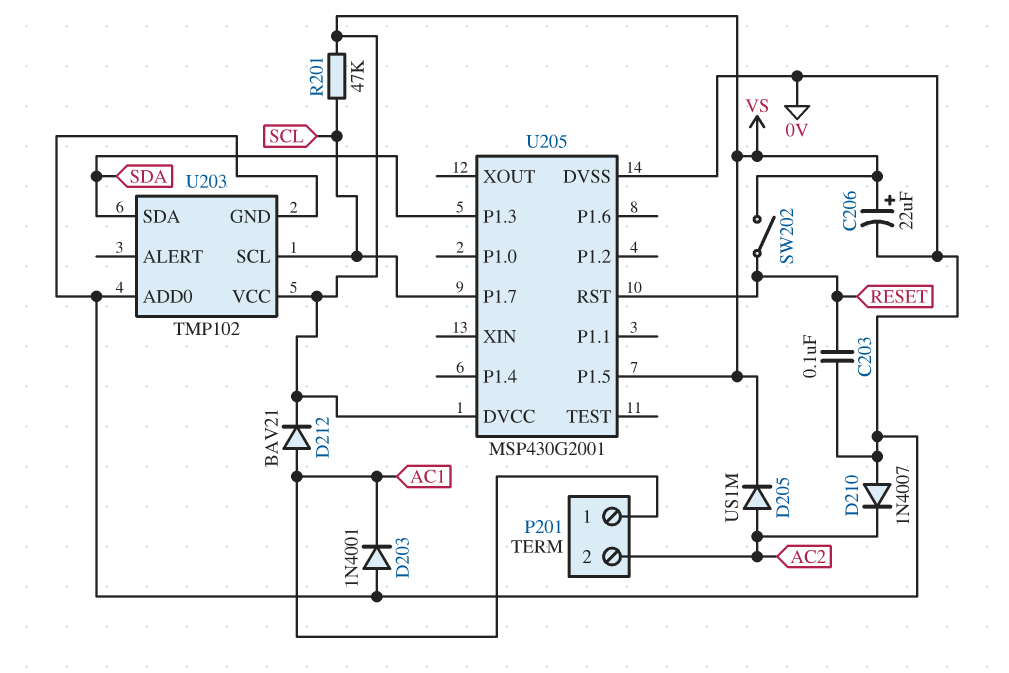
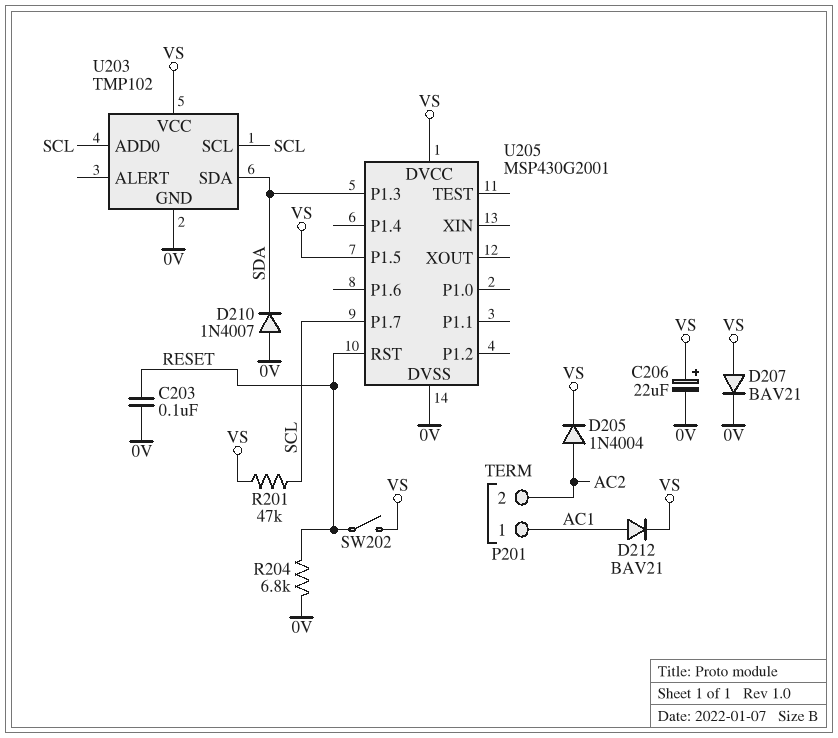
D203: diode 1N4001 (A 0V, K AC1) -> none
D205: diode US1M (A AC2, K VS) -> diode 1N4004 (A AC2, K VS)
D207: none -> diode BAV21 (A VS, K 0V)
D210: diode 1N4007 (A 0V, K AC2) -> diode 1N4007 (A 0V, K SDA)
R204: none -> 6.8k (0V, RESET)
U203 pin ADD0: 0V -> SCL

